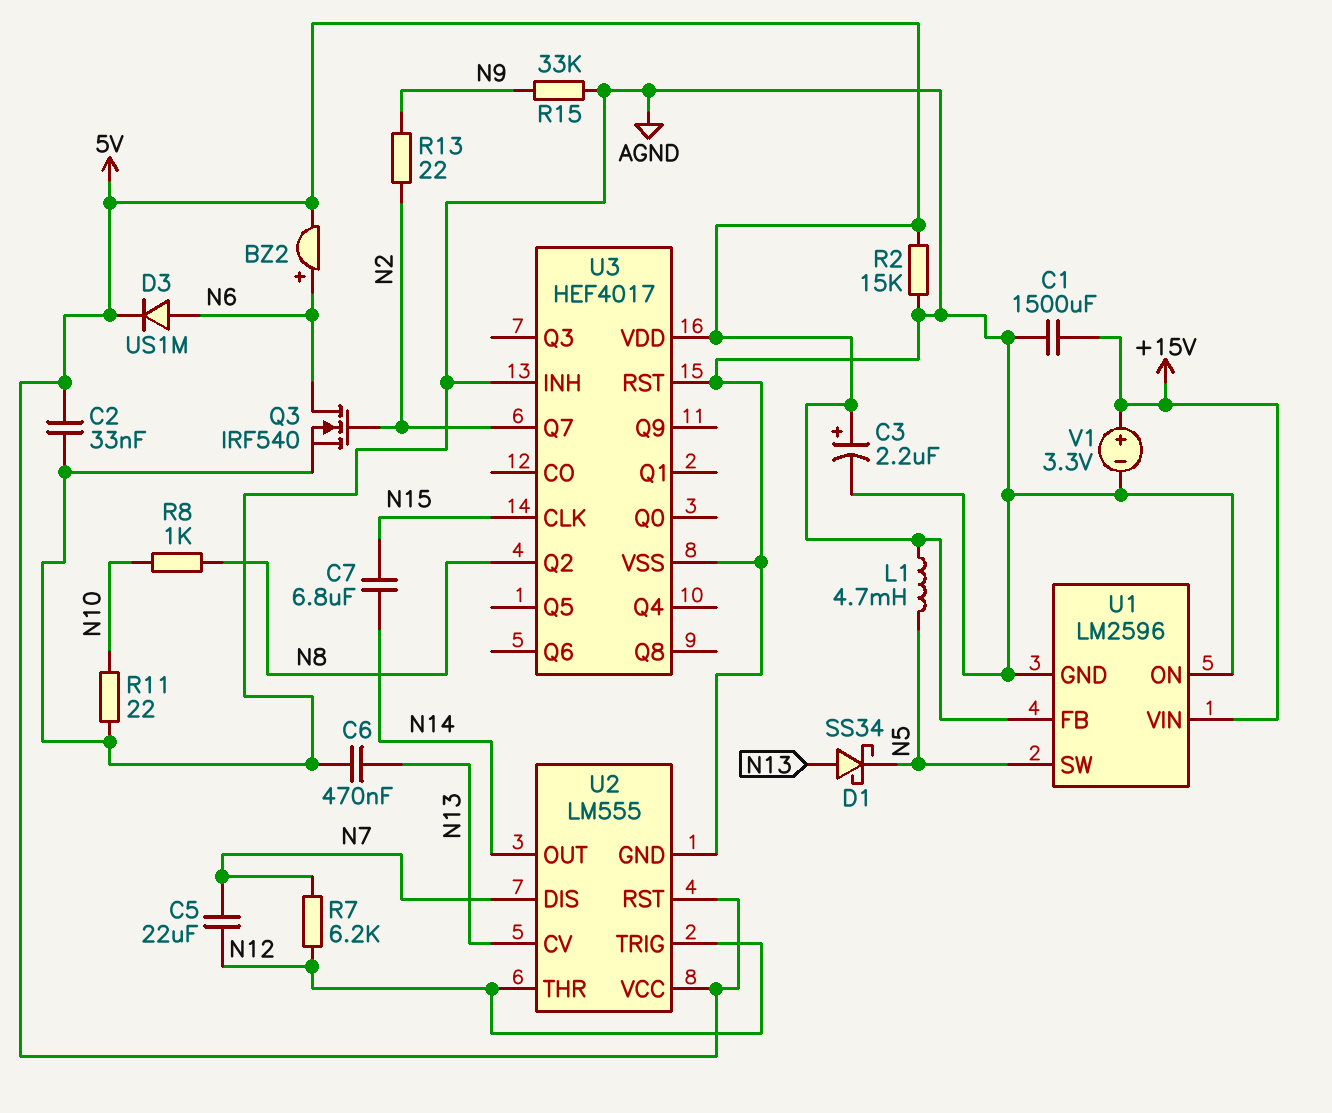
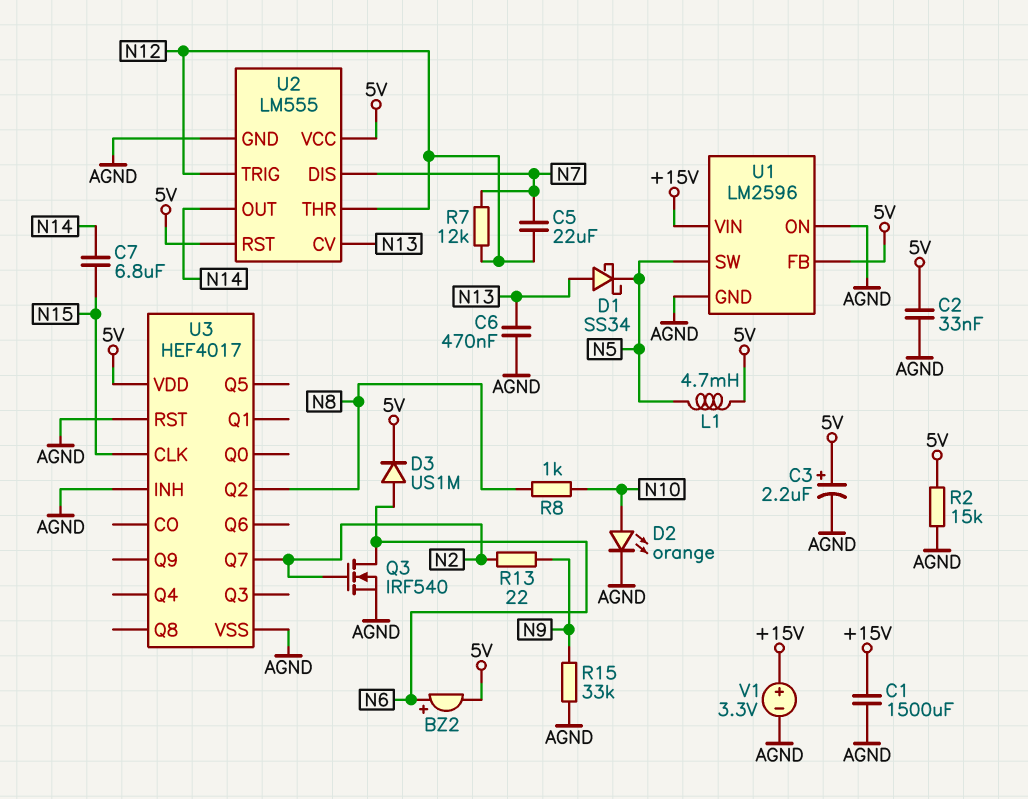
D2: none -> LED orange (A N10, K AGND)
R7: 6.2k (N7, N12) -> 12k (N7, N12)
R11: 22 (AGND, N10) -> none

